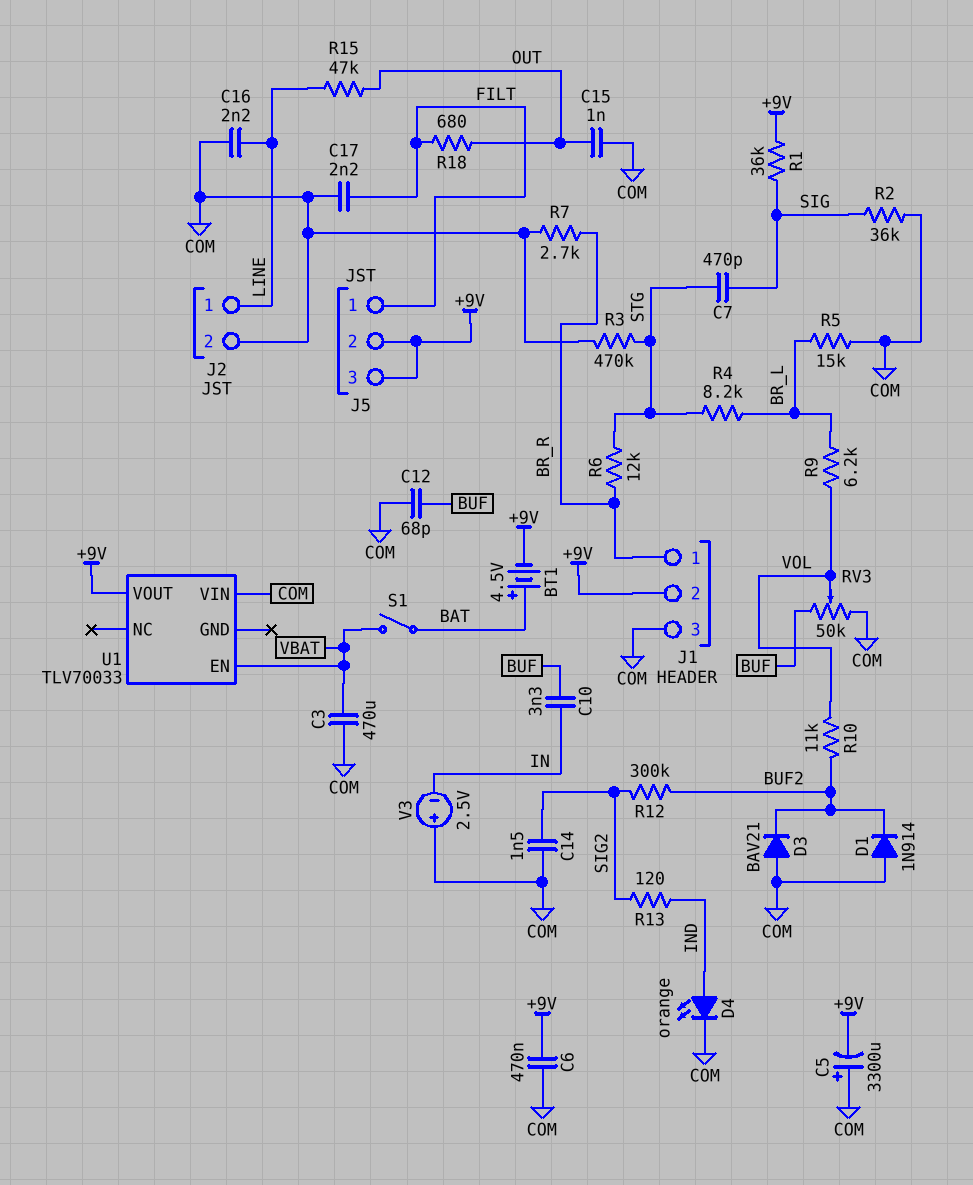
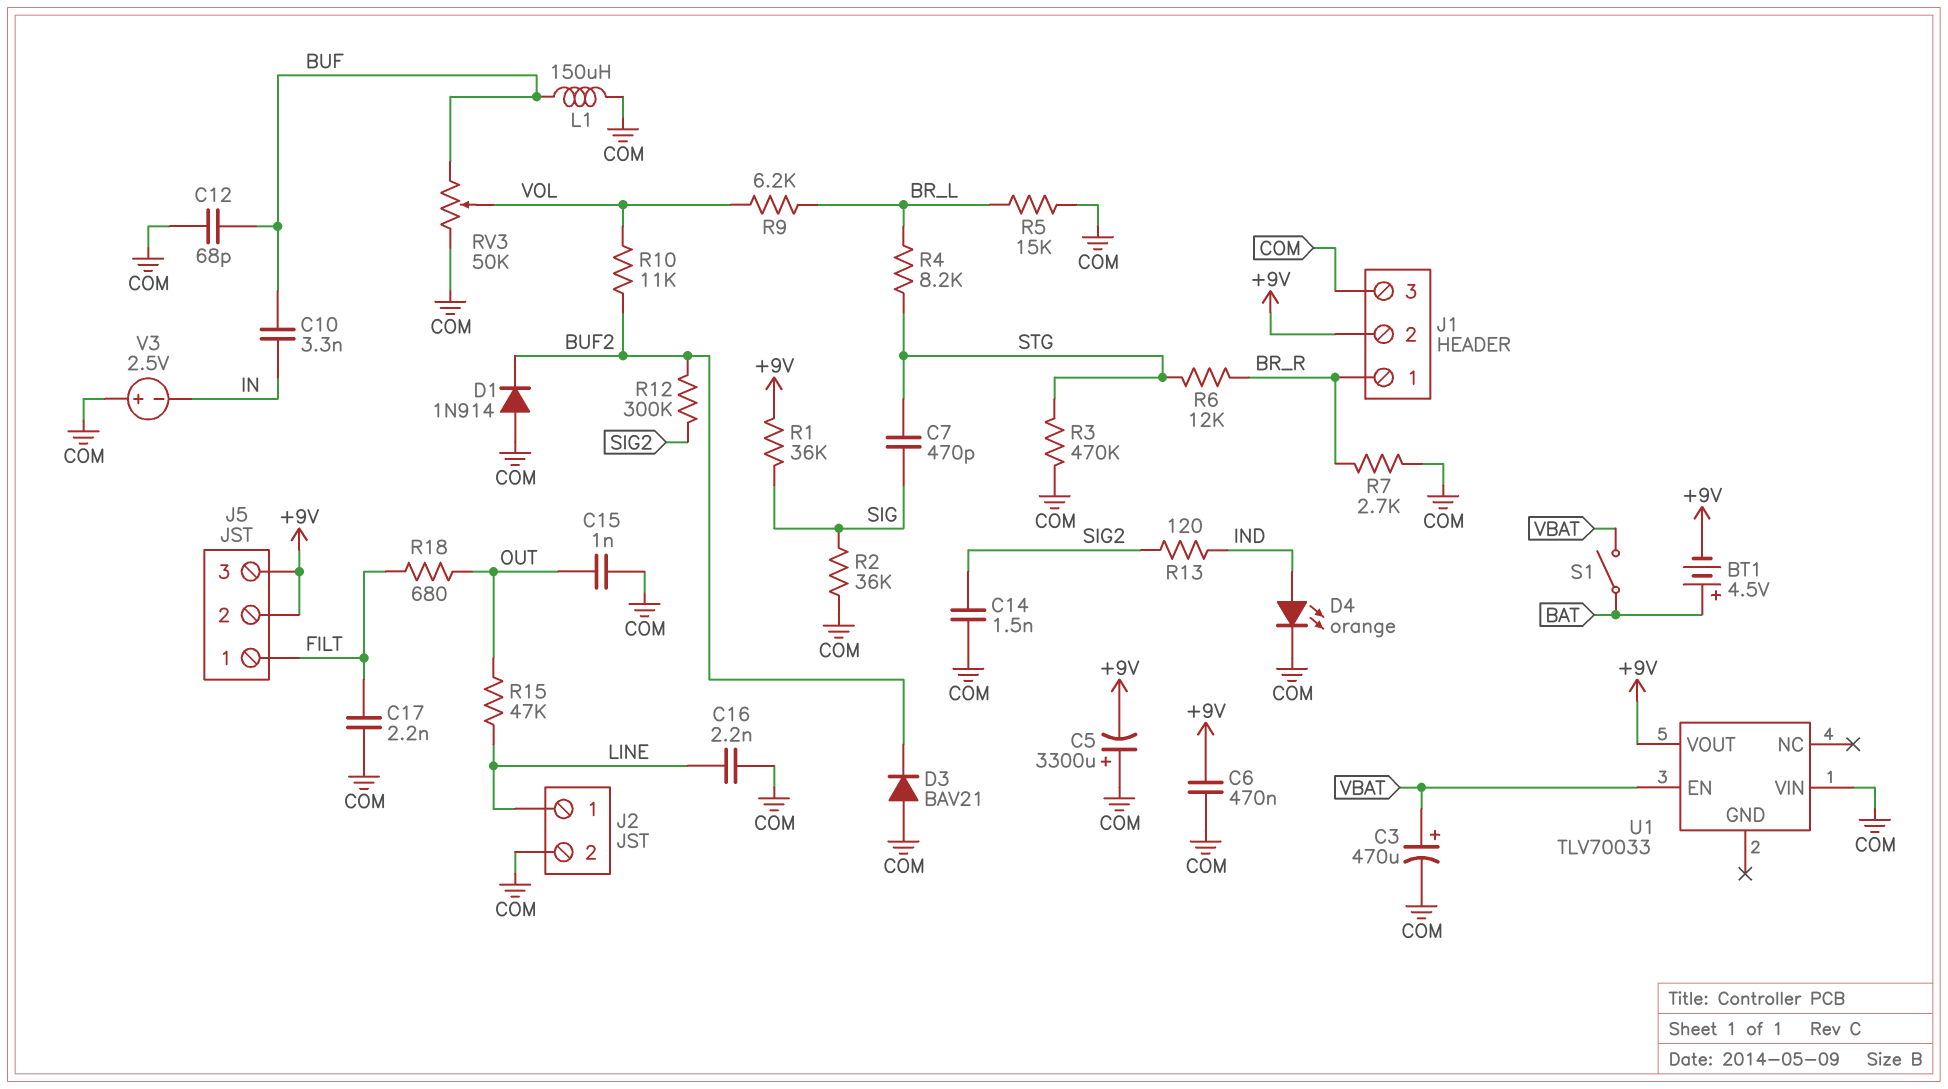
C3: 470uF (COM, VBAT) -> 470uF (plus VBAT, minus COM)
L1: none -> 150uH (BUF, COM)

